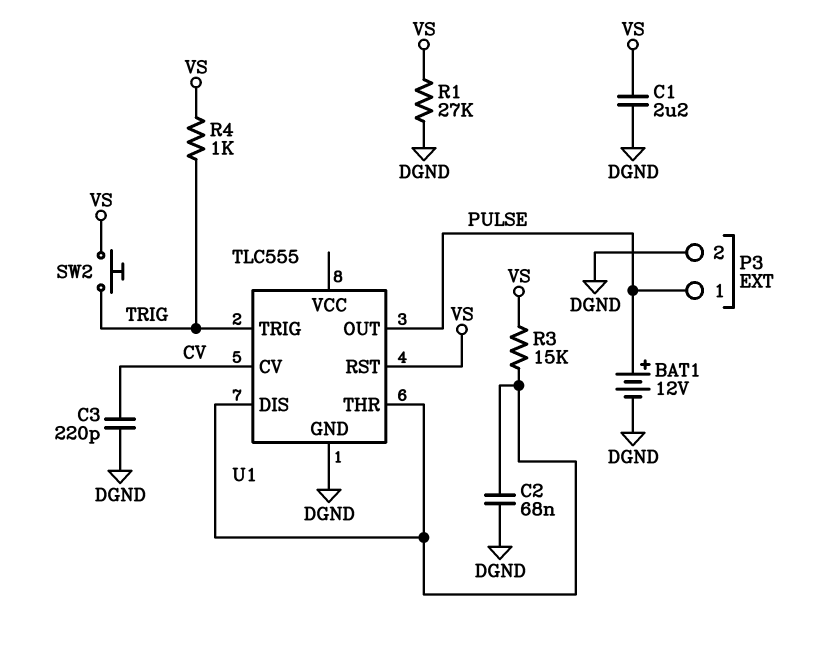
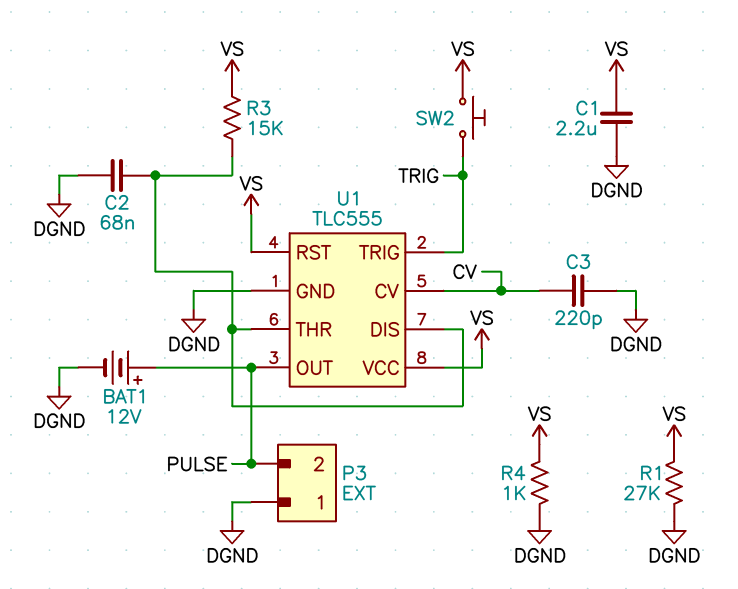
P3 pin 1: PULSE -> DGND
P3 pin 2: DGND -> PULSE
R4: 1k (TRIG, VS) -> 1k (DGND, VS)
U1 pin VCC: none -> VS

